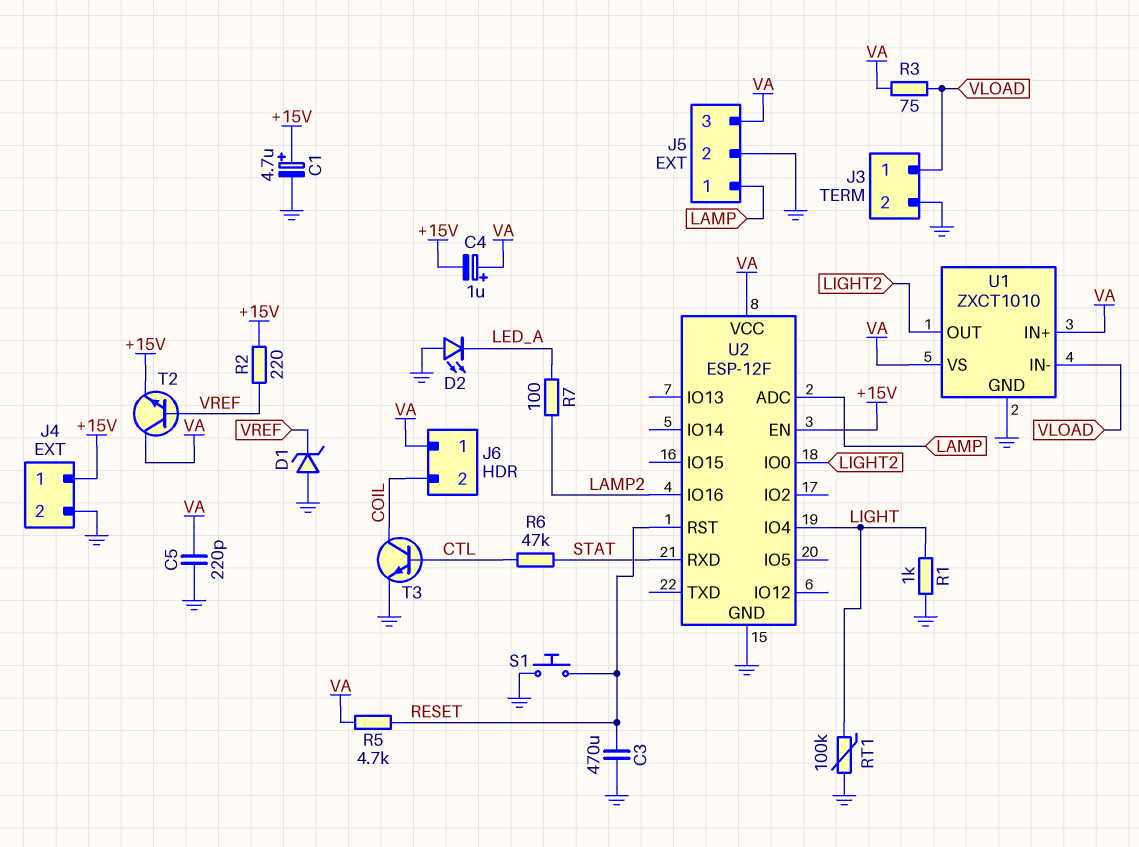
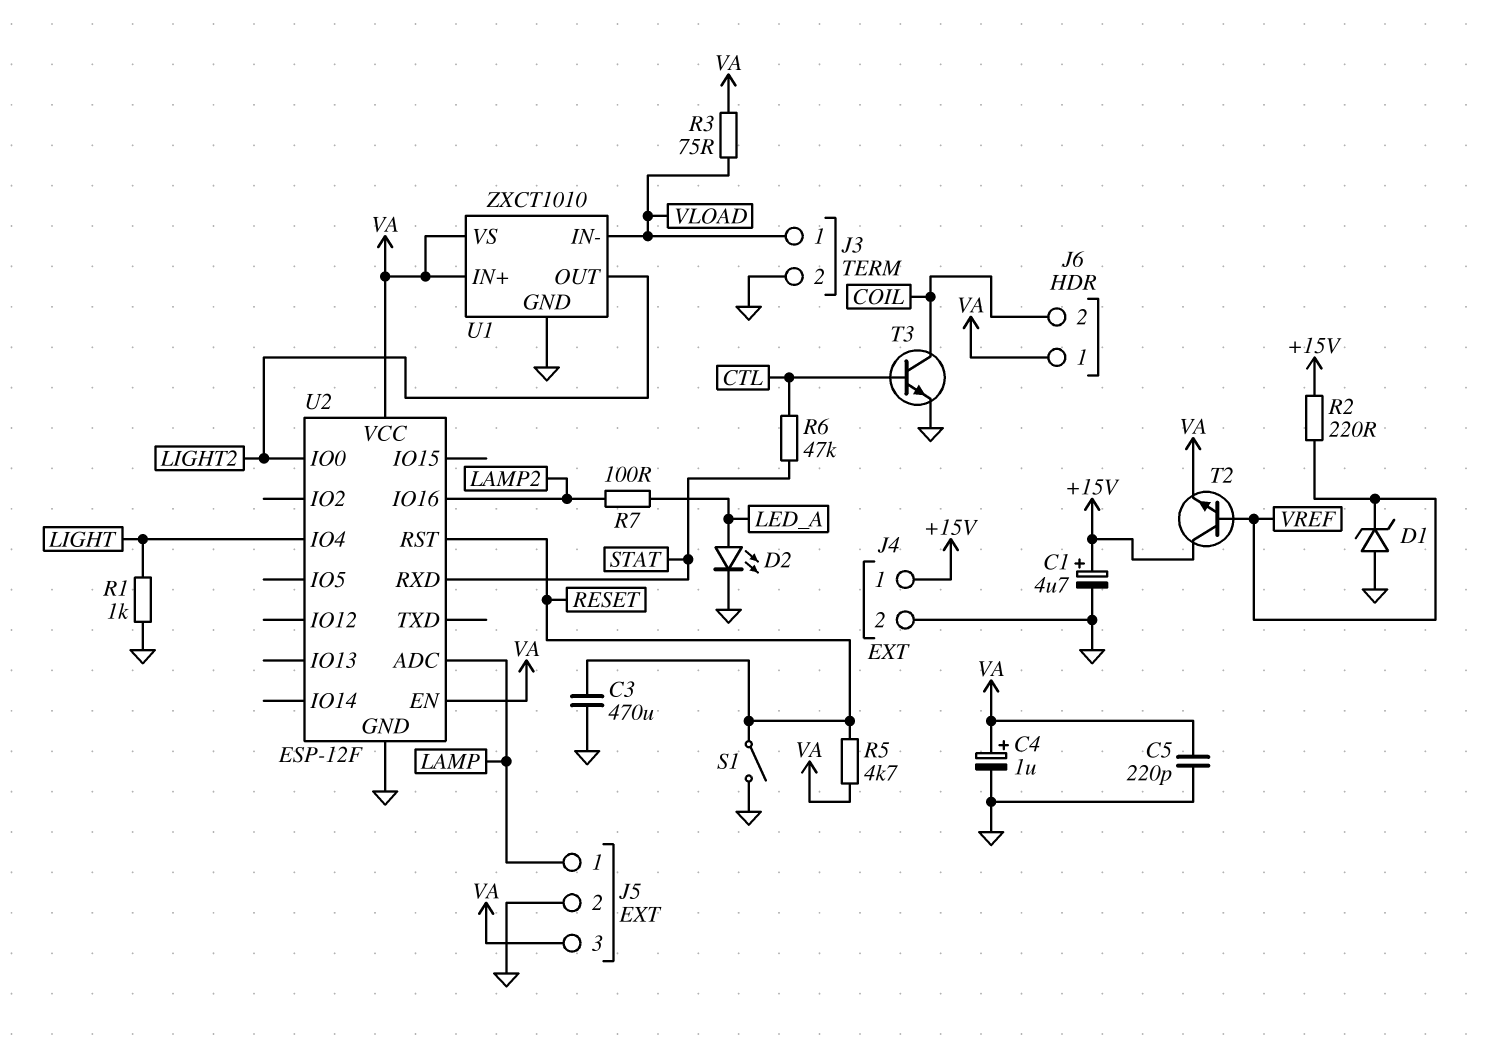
C4: 1uF (plus VA, minus +15V) -> 1uF (plus VA, minus GND)
D2: LED (A GND, K LED_A) -> LED (A LED_A, K GND)
RT1: 100k (GND, LIGHT) -> none
S1: button (GND, RESET) -> switch (GND, RESET)
T2: NPN (B VREF, C VA, E +15V) -> NPN (B VREF, C +15V, E VA)
U2 pin EN: +15V -> VA

